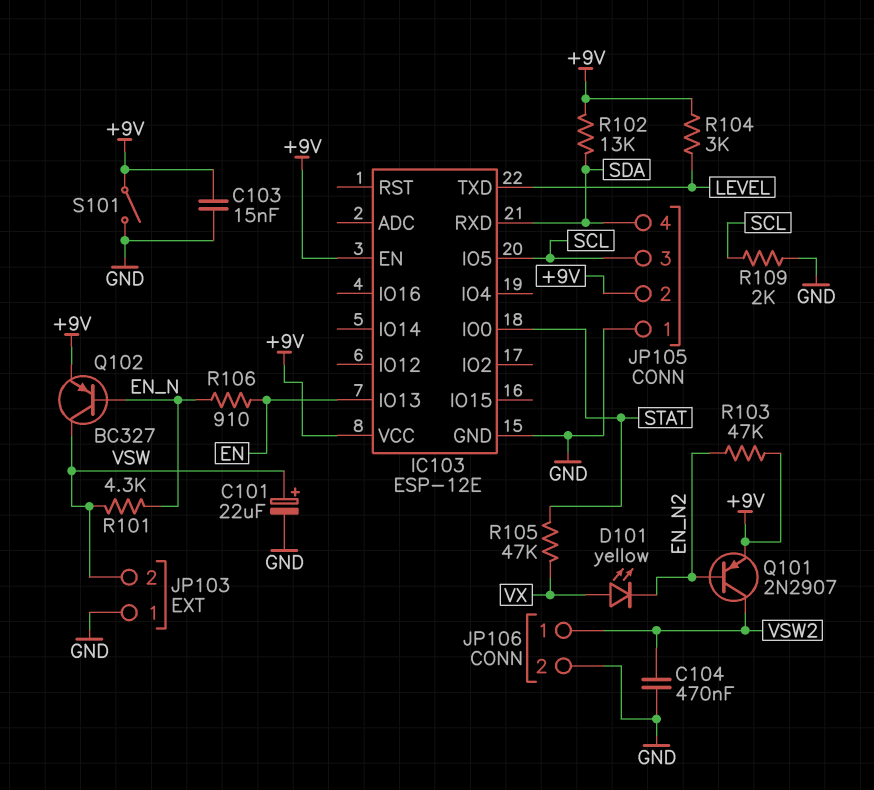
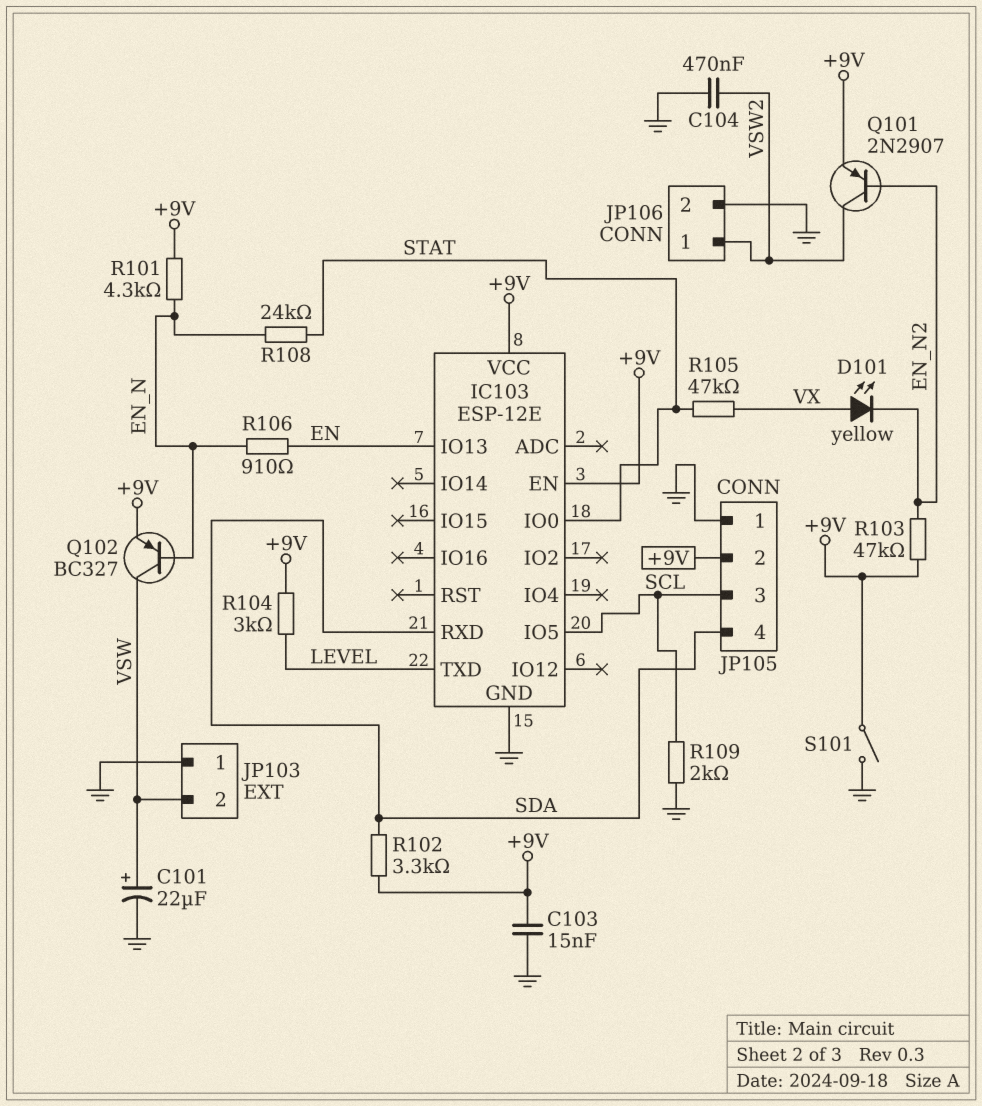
R101: 4.3k (EN_N, VSW) -> 4.3k (+9V, EN_N)
R102: 13k (+9V, SDA) -> 3.3k (+9V, SDA)
R108: none -> 24k (EN_N, STAT)

